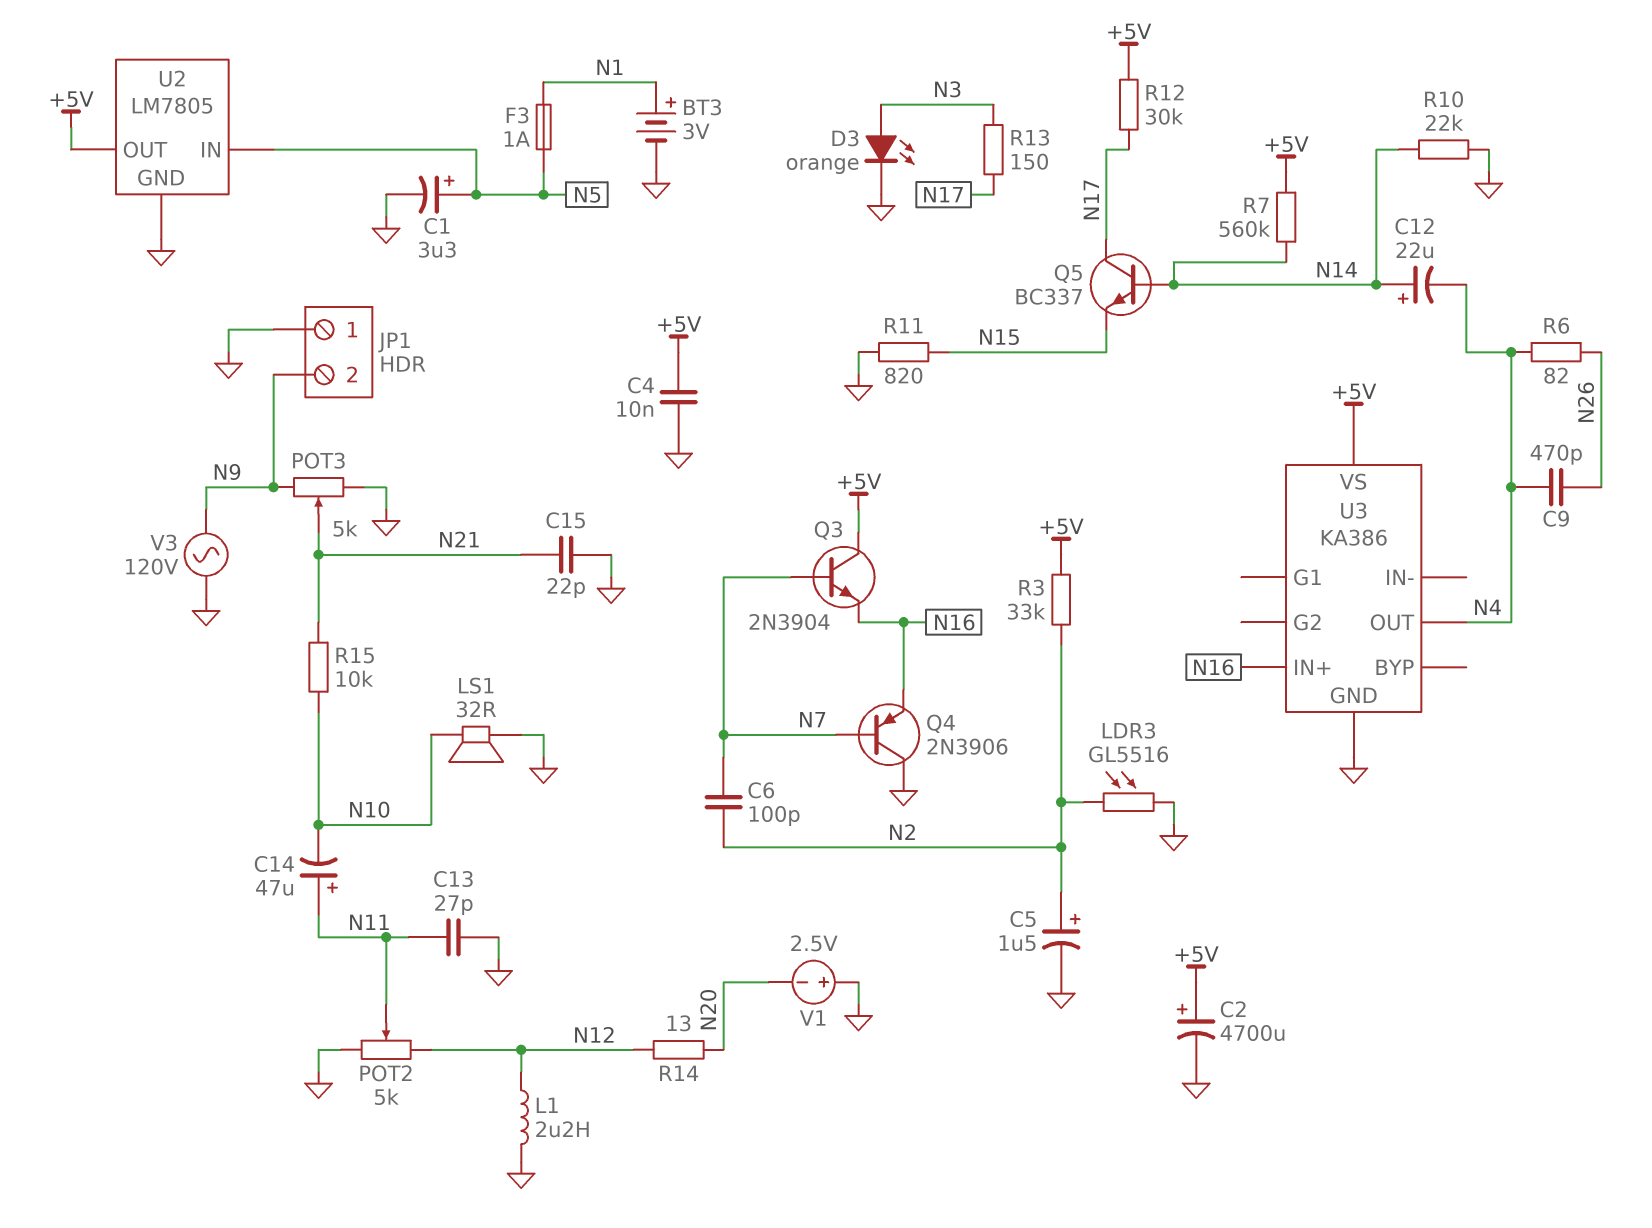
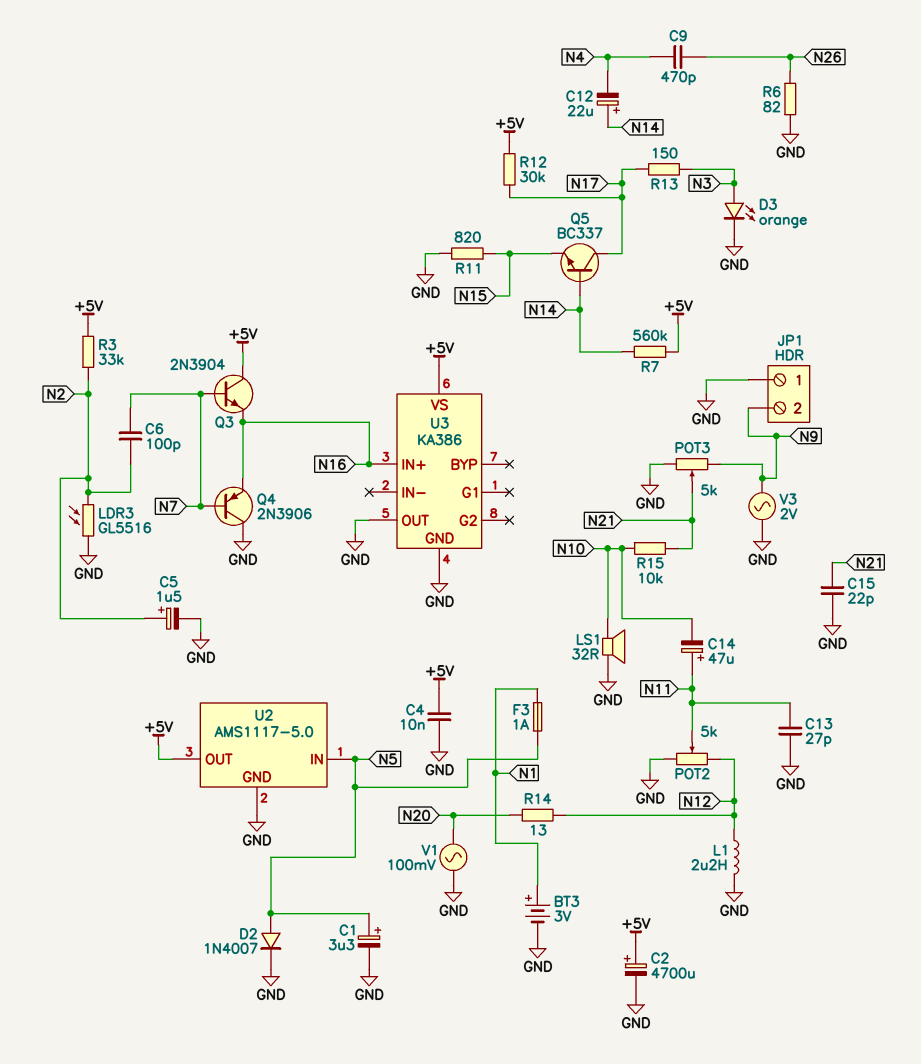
D2: none -> diode 1N4007 (A N5, K GND)
R6: 82 (N4, N26) -> 82 (GND, N26)
R10: 22k (GND, N14) -> none
U2: LM7805 -> AMS1117-5.0
U3 pin OUT: N4 -> GND
V1: 2.5V (plus GND, minus N20) -> AC 100mV (GND, N20)
V3: AC 120V (GND, N9) -> AC 2V (GND, N9)

